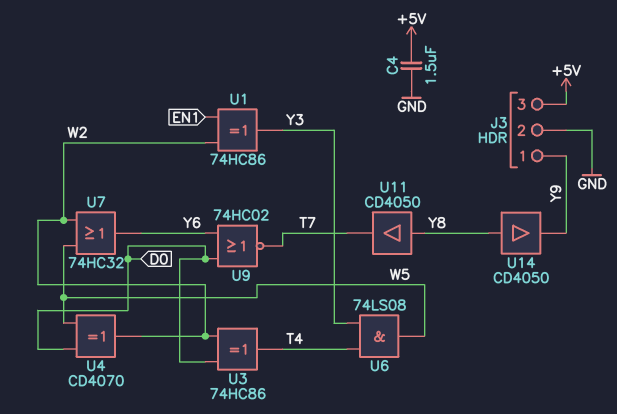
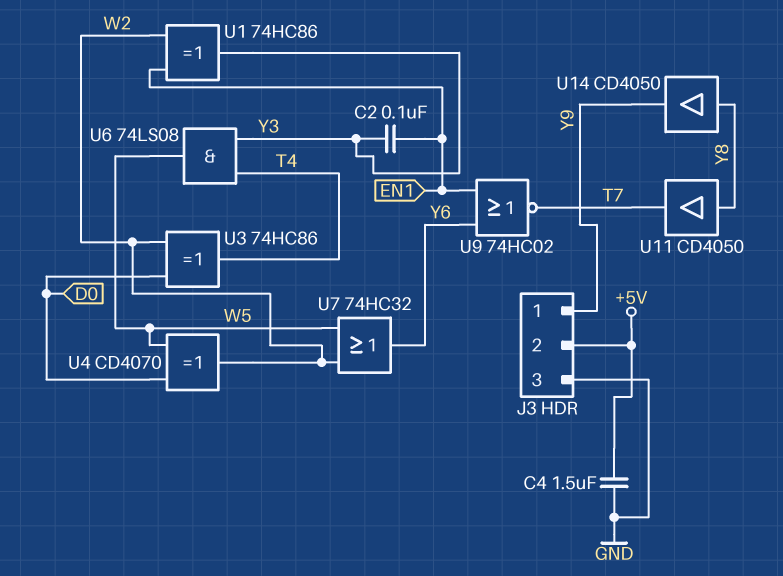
C2: none -> 100nF (EN1, Y3)
J3 pin 2: GND -> +5V
J3 pin 3: +5V -> GND
U9: NOR 74HC02 (in D0, in Y6, out T7) -> NOR 74HC02 (in EN1, in Y6, out T7)

